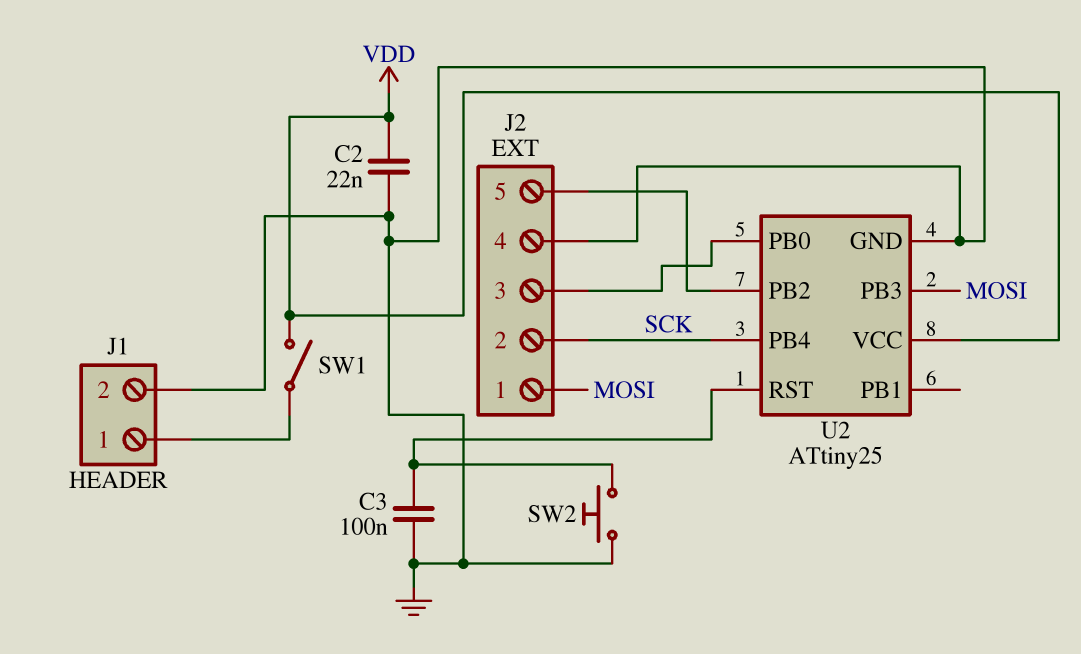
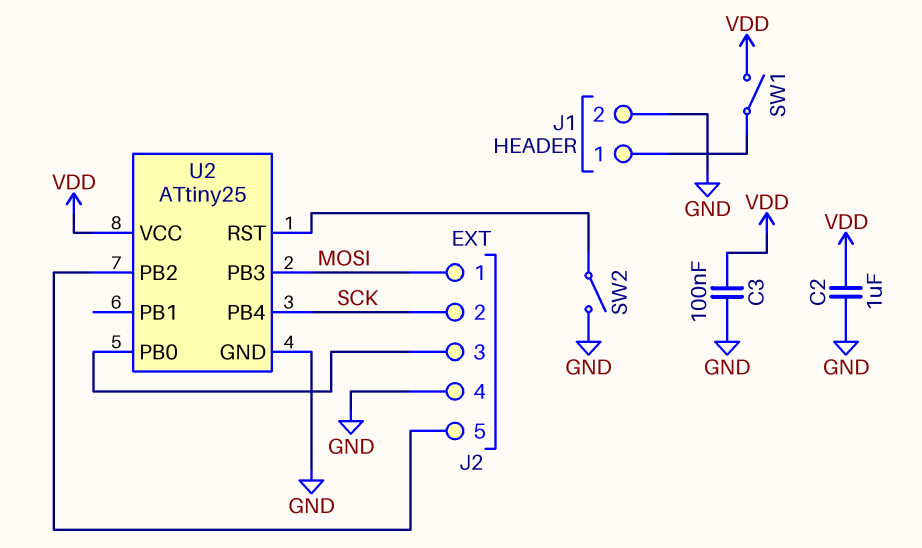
C2: 22nF (GND, VDD) -> 1uF (GND, VDD)
C3: 100nF (GND, U2/RST) -> 100nF (GND, VDD)
SW2: button (GND, U2/RST) -> switch (GND, U2/RST)

